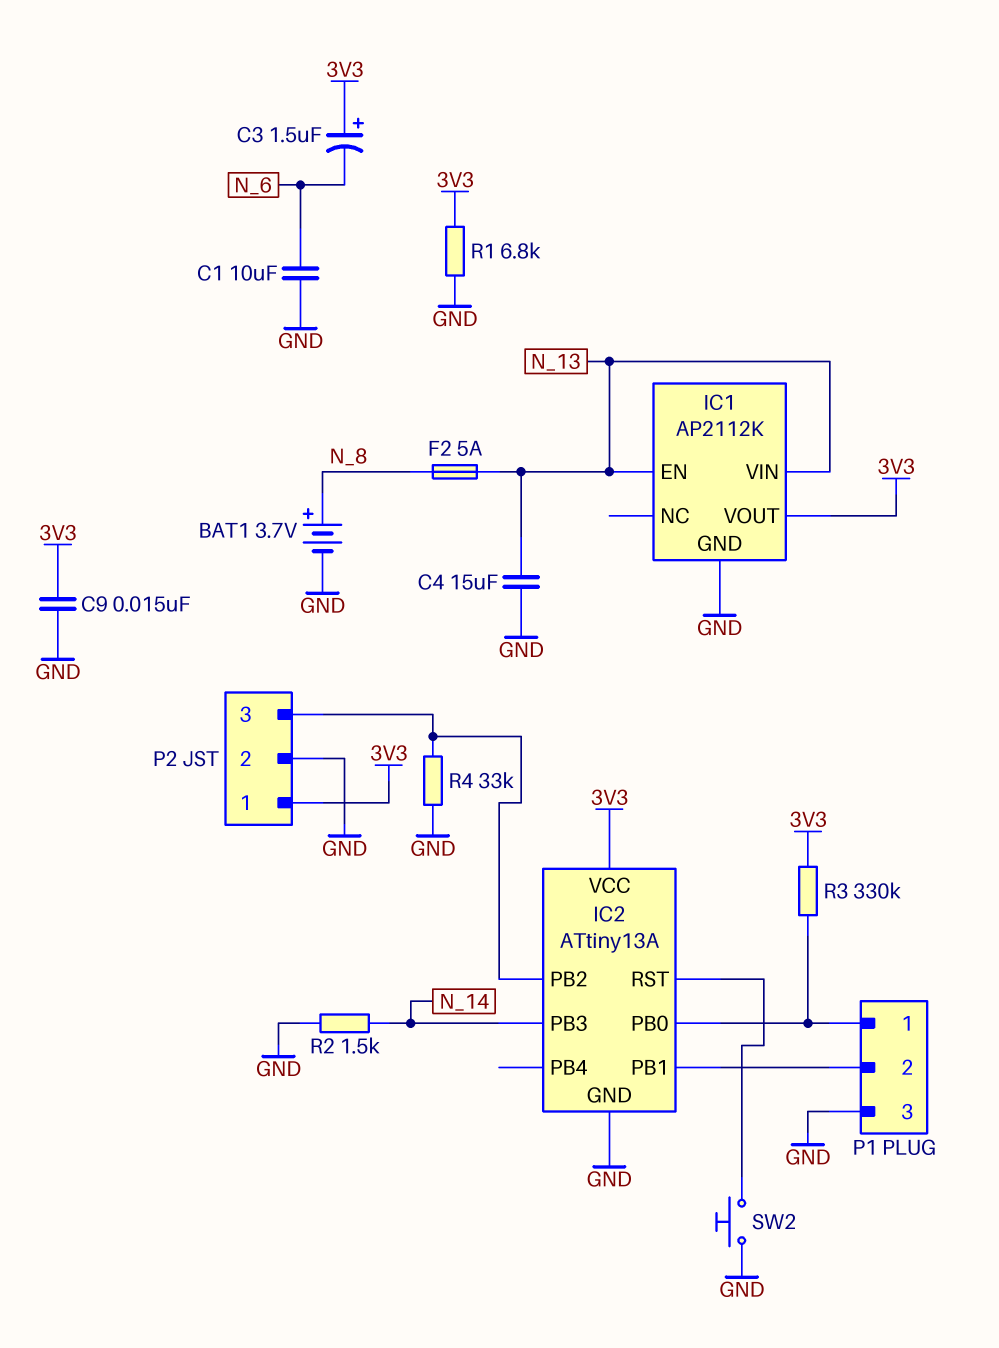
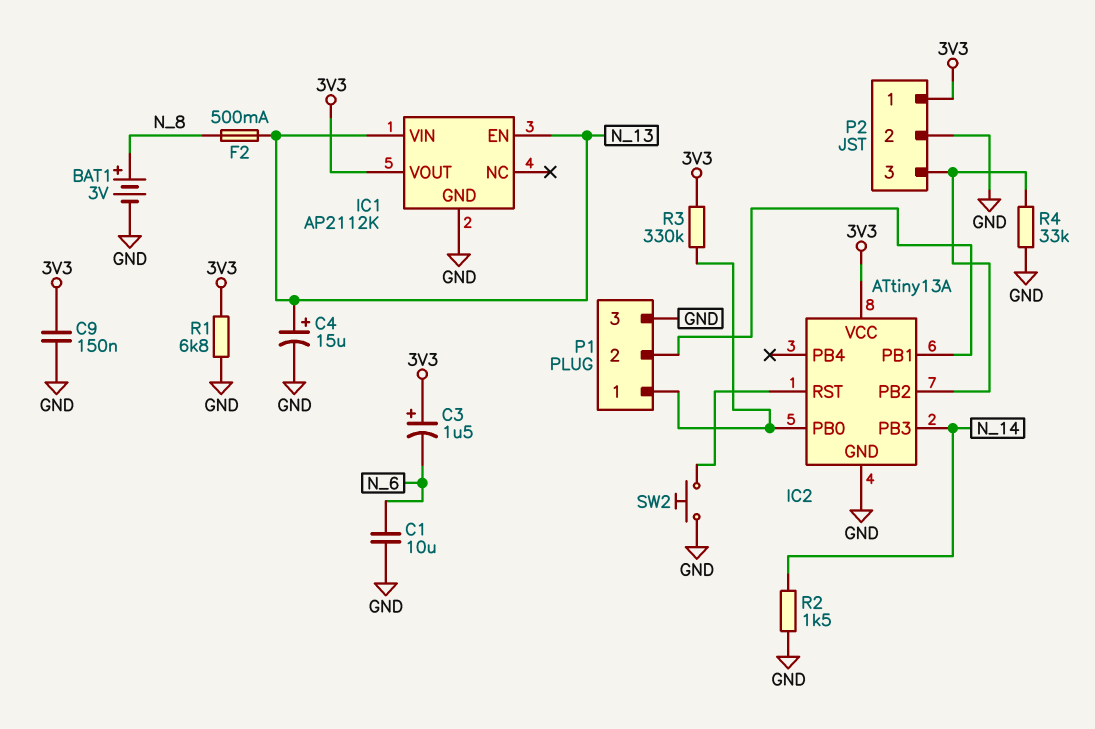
BAT1: 3.7V (plus N_8, minus GND) -> 3V (plus N_8, minus GND)
C4: 15uF (GND, N_13) -> 15uF (plus N_13, minus GND)
C9: 15nF (3V3, GND) -> 150nF (3V3, GND)
F2: 5A (N_8, N_13) -> 500mA (N_8, N_13)

